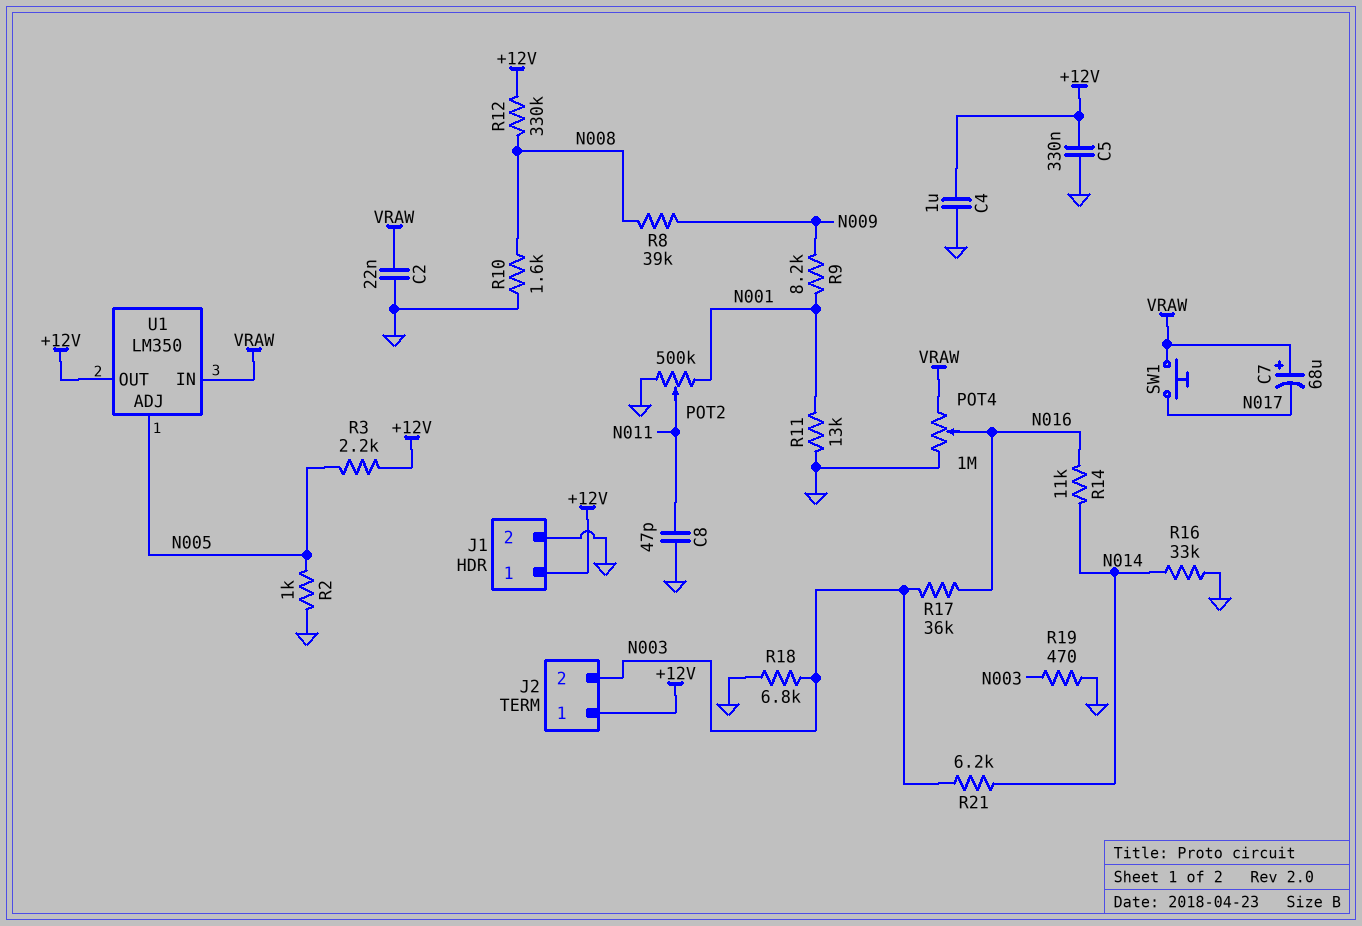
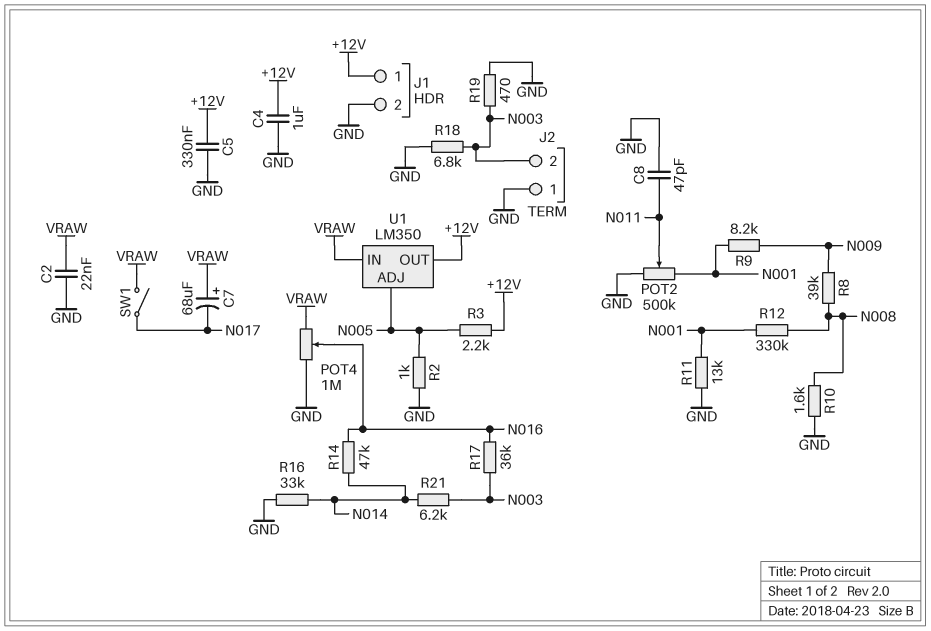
J2 pin 1: +12V -> GND
R12: 330k (+12V, N008) -> 330k (N001, N008)
R14: 11k (N014, N016) -> 47k (N014, N016)
SW1: button (N017, VRAW) -> switch (N017, VRAW)

